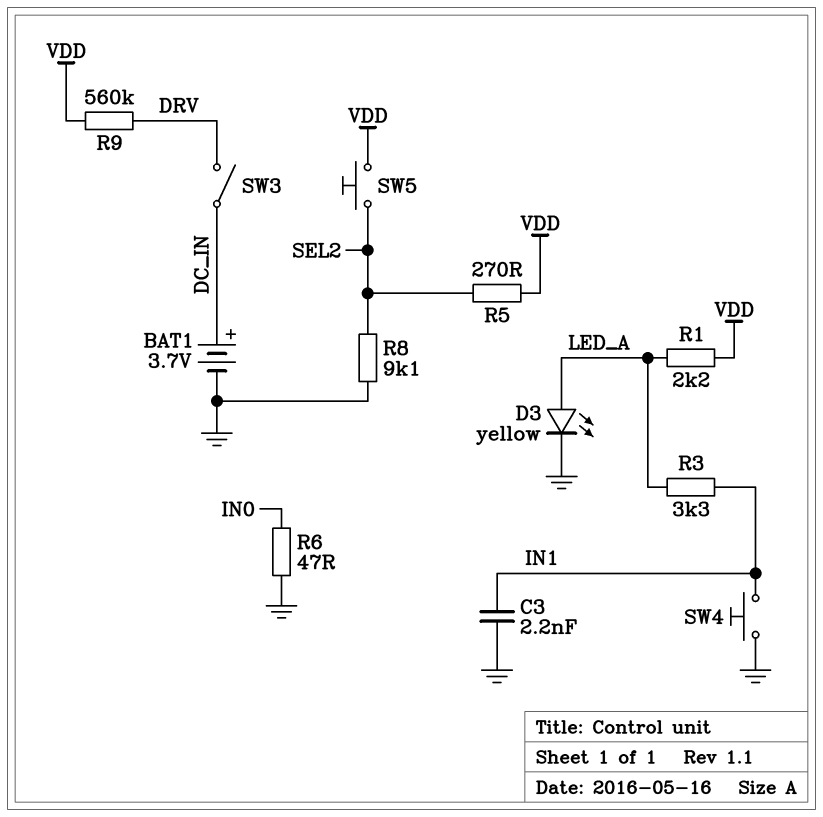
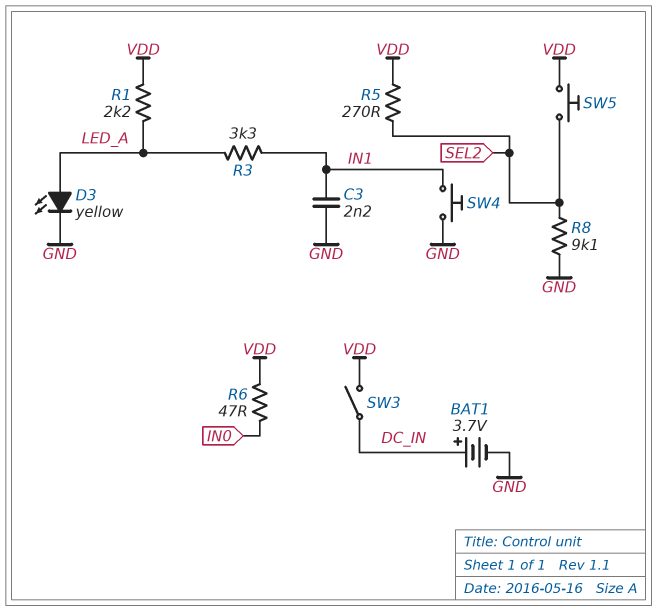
R6: 47 (GND, IN0) -> 47 (IN0, VDD)
R9: 560k (DRV, VDD) -> none
SW3: switch (DC_IN, DRV) -> switch (DC_IN, VDD)

